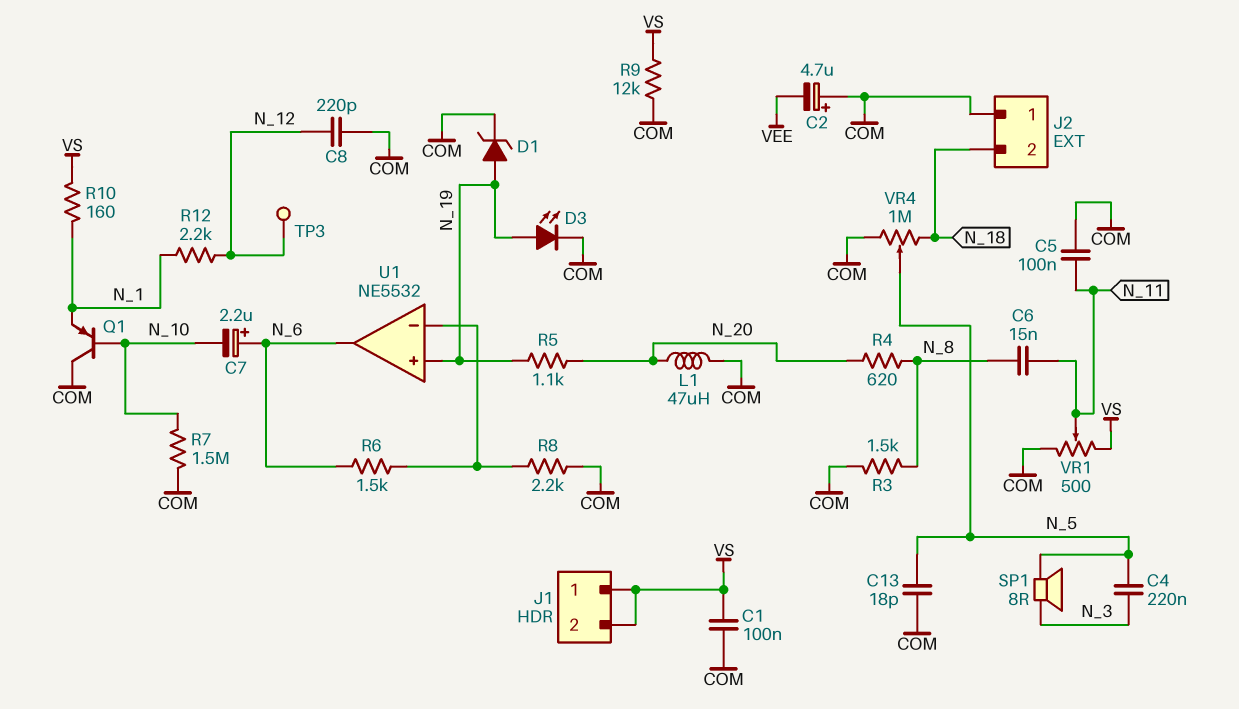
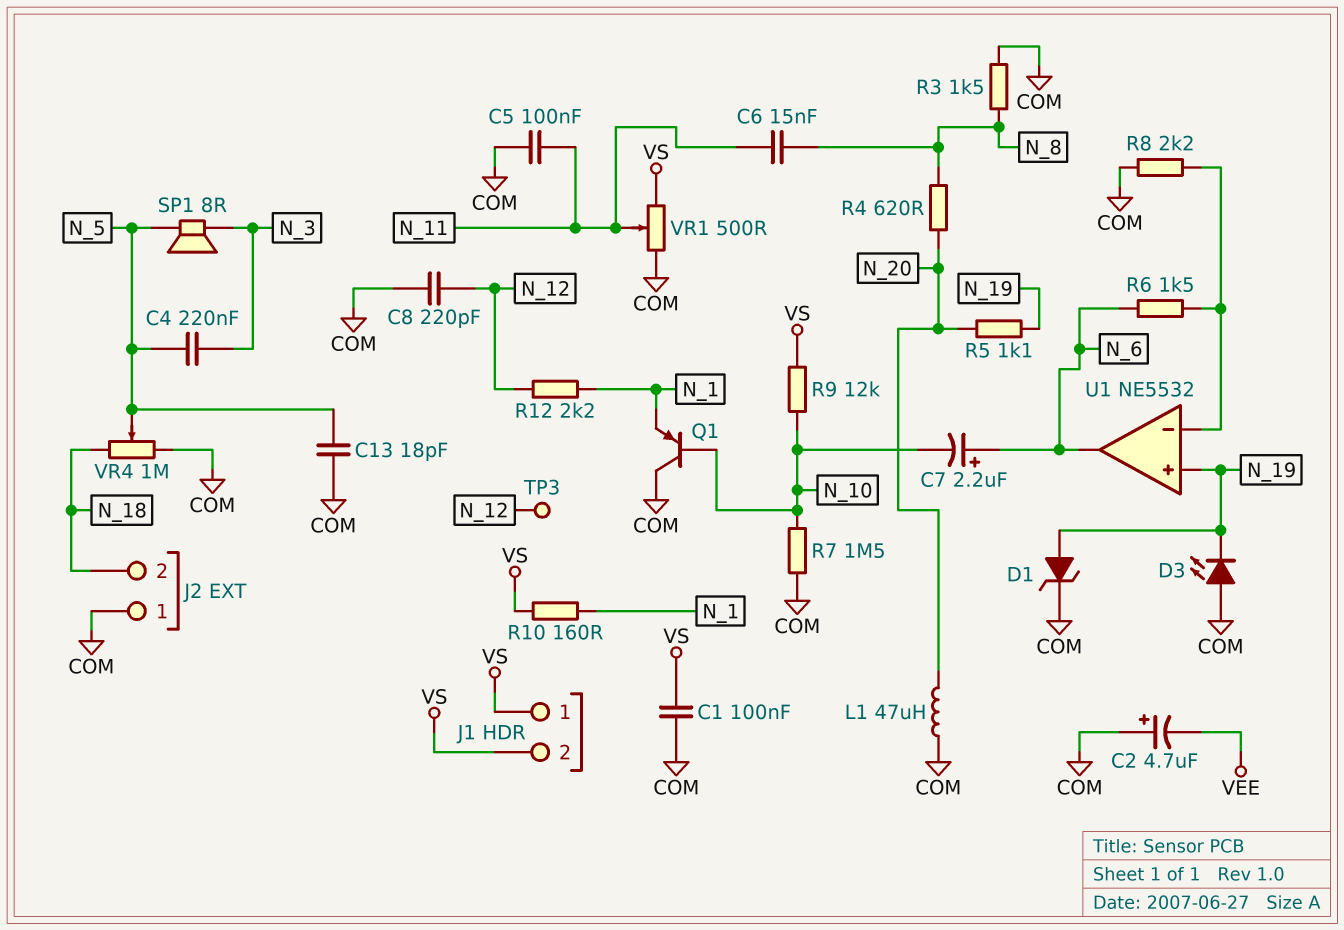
D3: LED (A N_19, K COM) -> LED (A COM, K N_19)
R9: 12k (COM, VS) -> 12k (N_10, VS)

